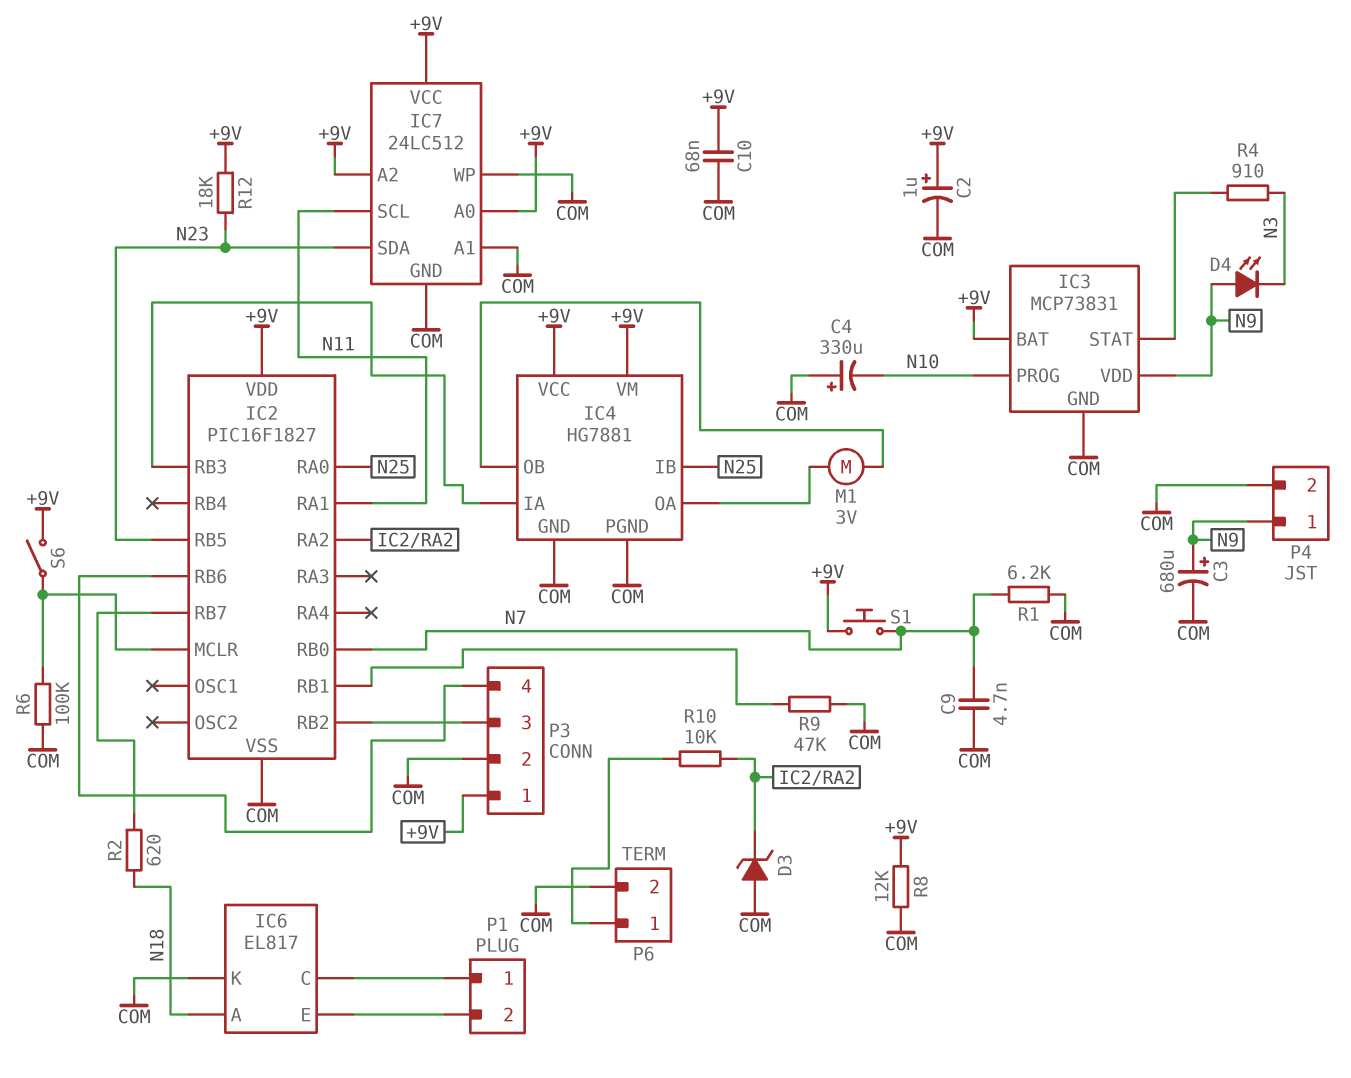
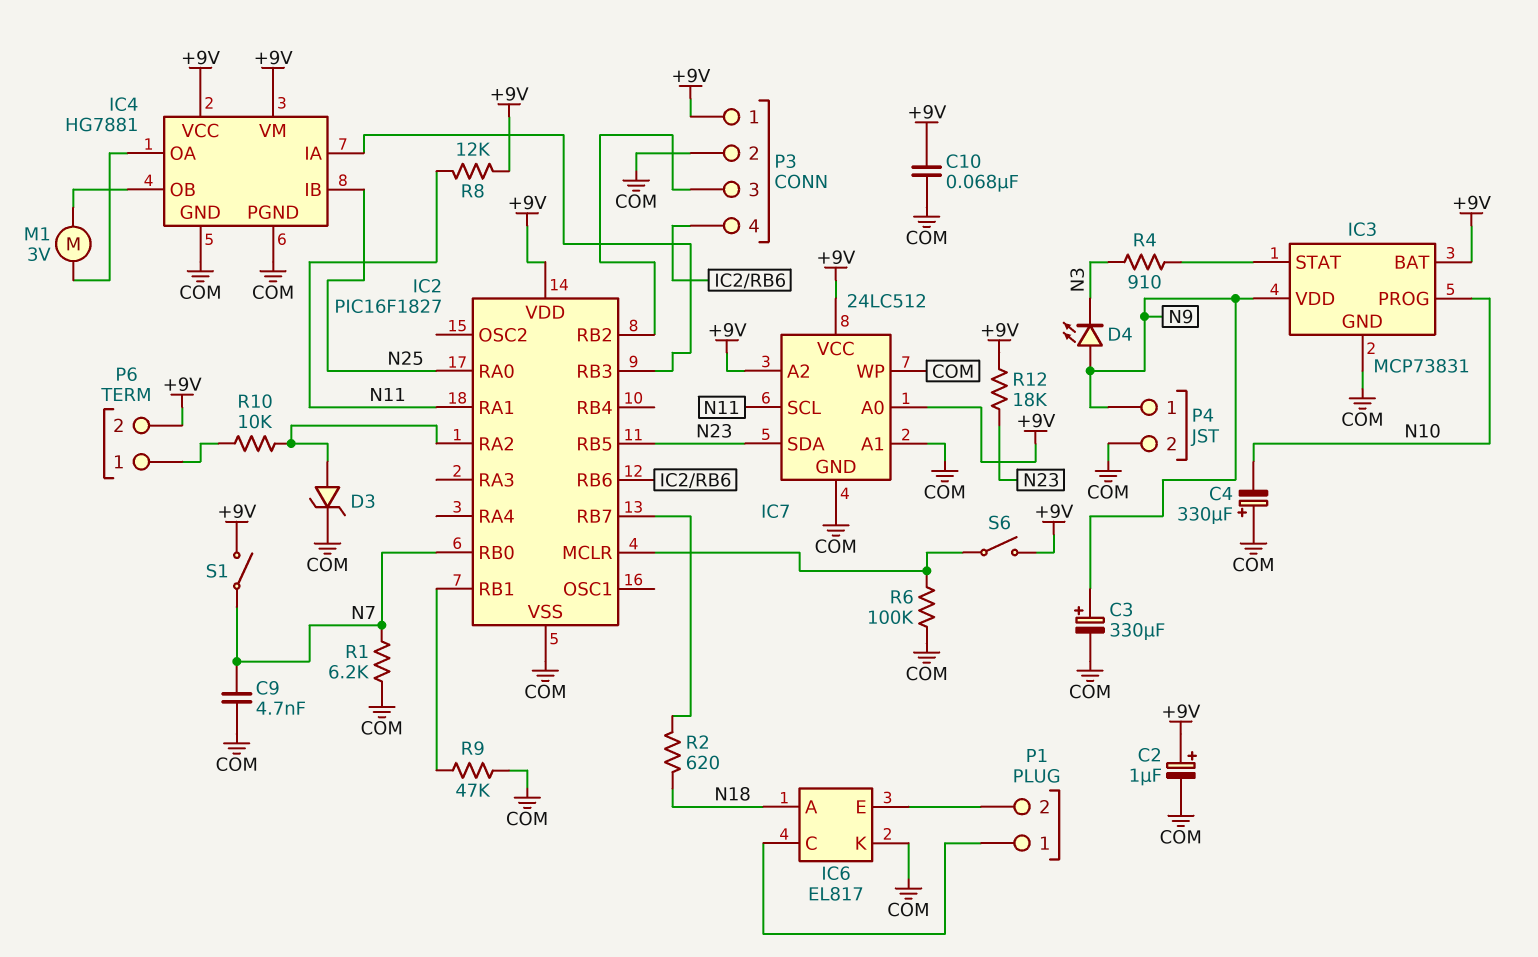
C3: 680uF (plus N9, minus COM) -> 330uF (plus N9, minus COM)
D3: zener (A COM, K IC2/RA2) -> zener (A IC2/RA2, K COM)
P6 pin 2: COM -> +9V
R8: 12k (+9V, COM) -> 12k (+9V, N11)
S1: button (+9V, N7) -> switch (+9V, N7)

